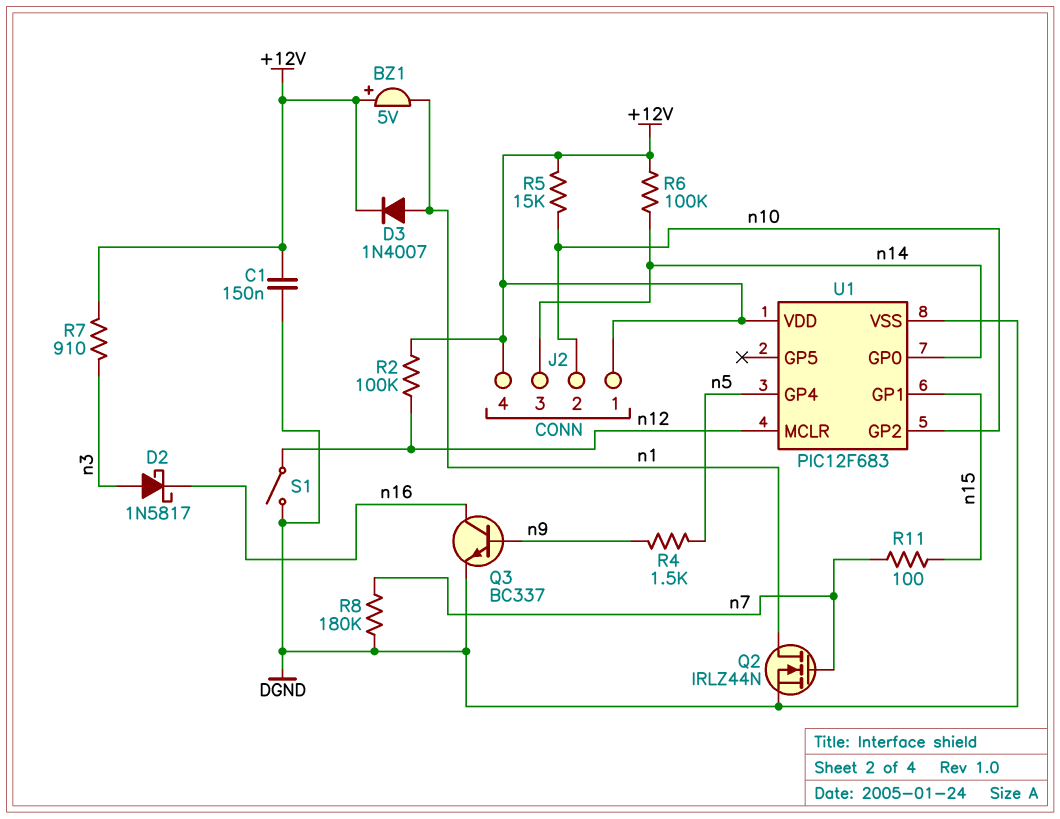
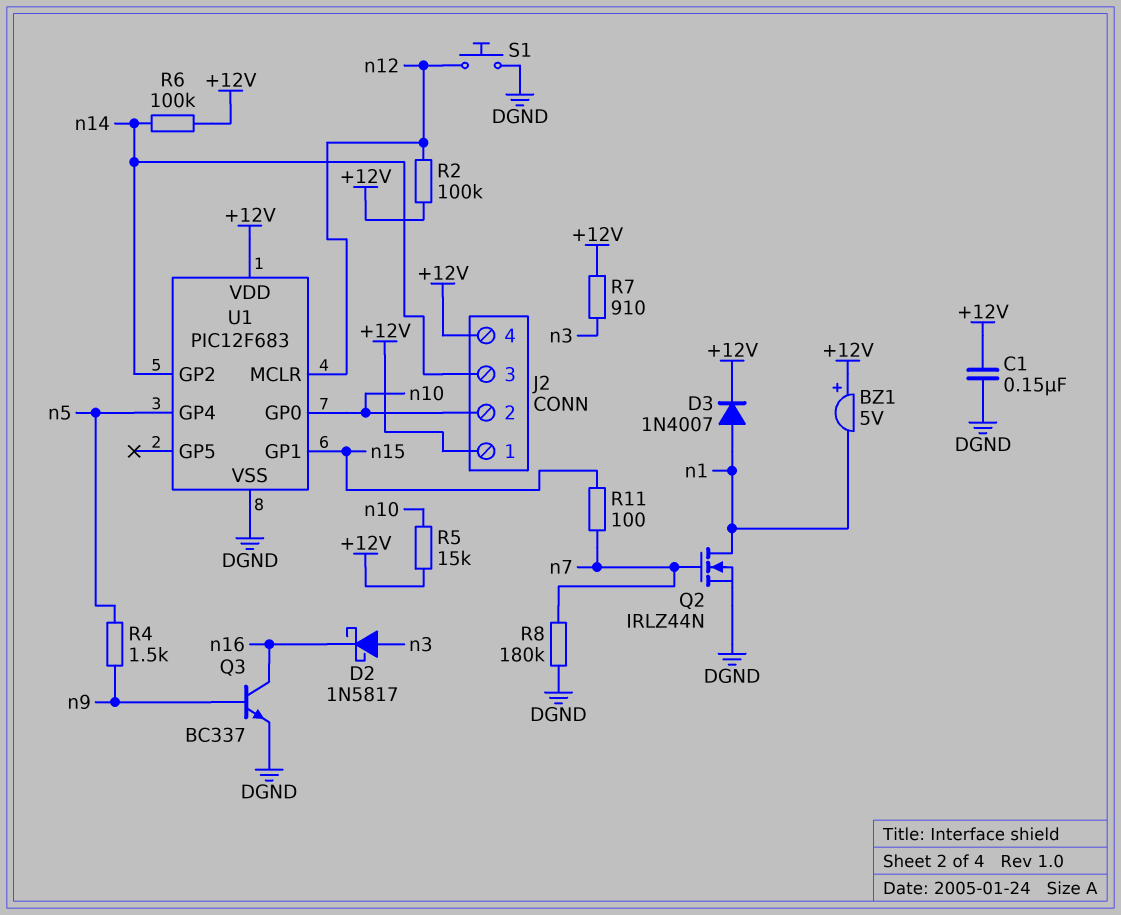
S1: switch (DGND, n12) -> button (DGND, n12)
U1 pin GP0: n14 -> n10
U1 pin GP2: n10 -> n14

